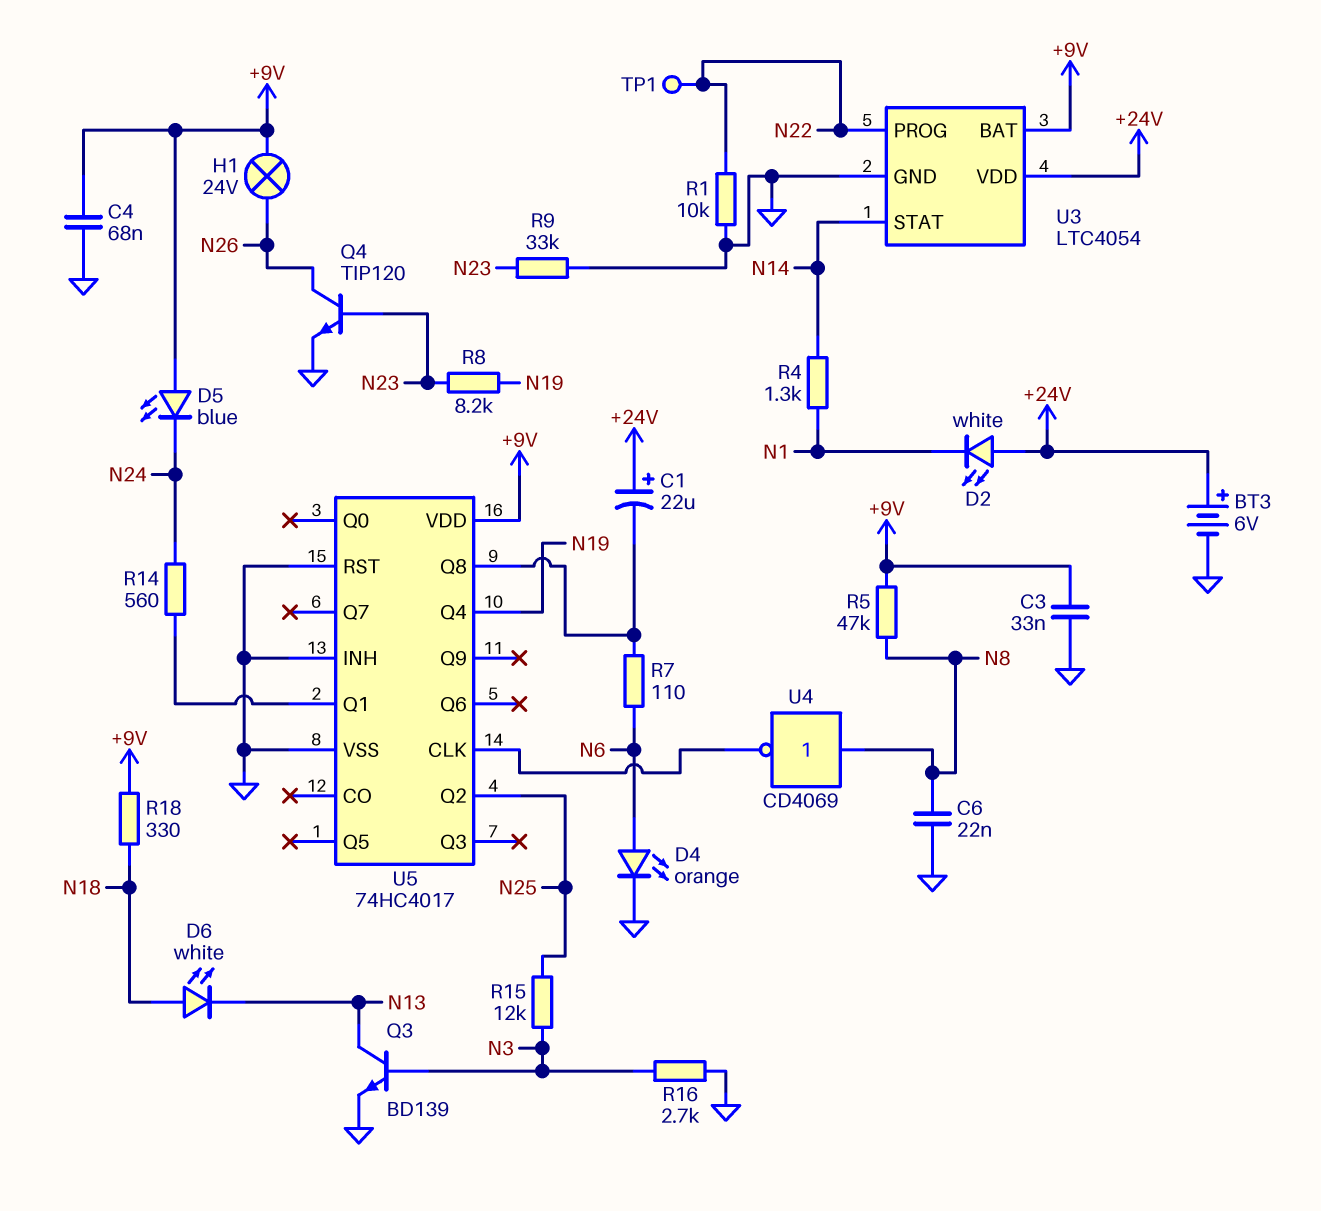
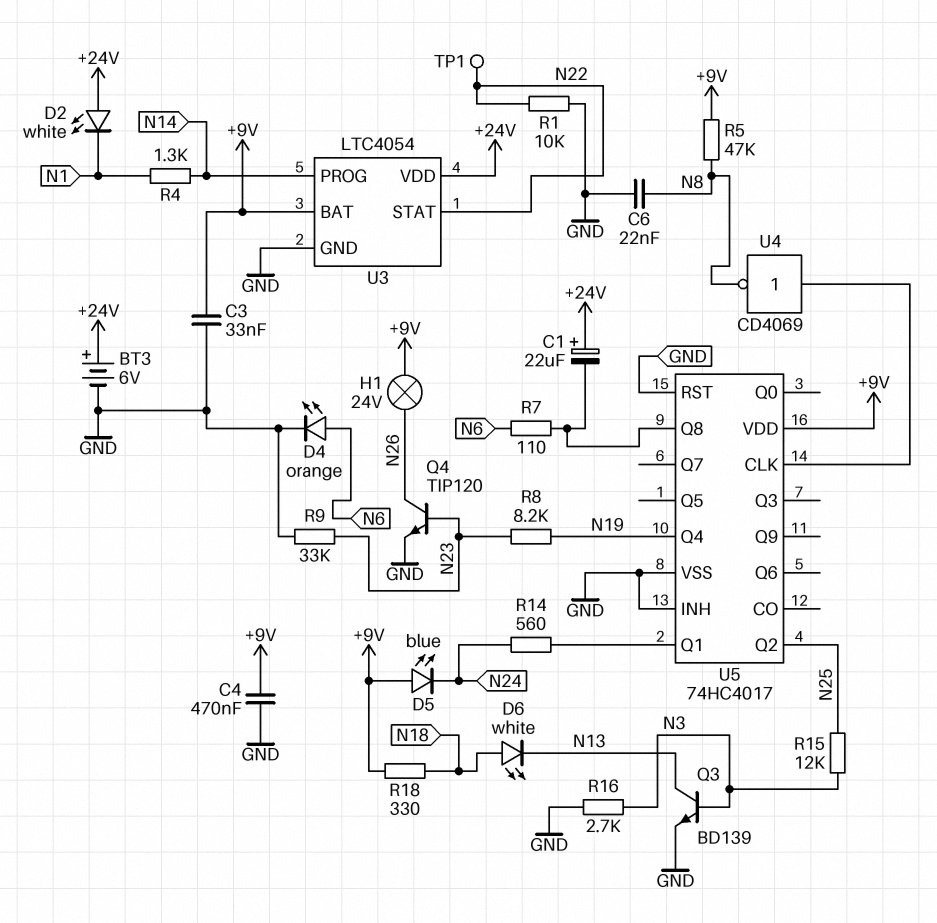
C4: 68nF (+9V, GND) -> 470nF (+9V, GND)
U3 pin PROG: N22 -> N14
U3 pin STAT: N14 -> N22
U4: NOT CD4069 (in N8, out U5/CLK) -> NOT CD4069 (in U5/CLK, out N8)

